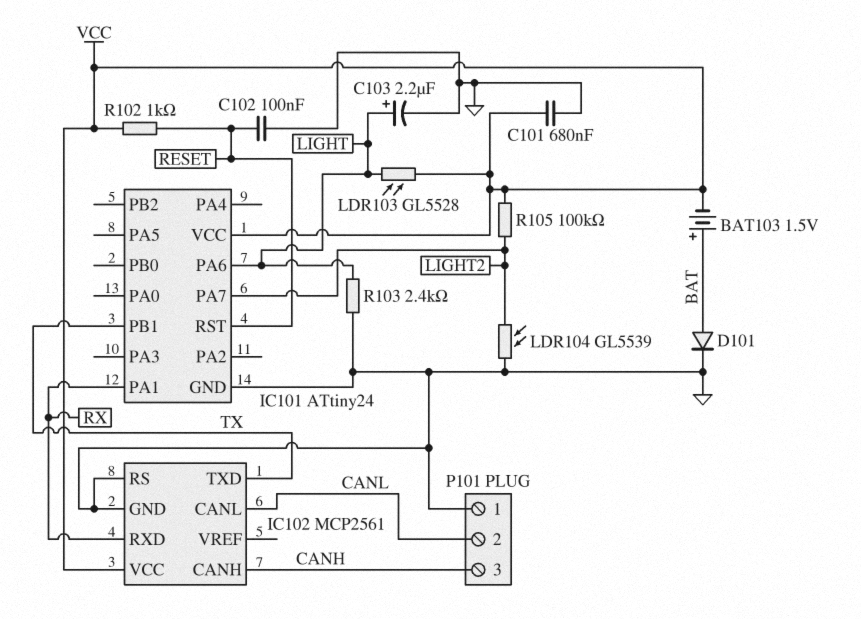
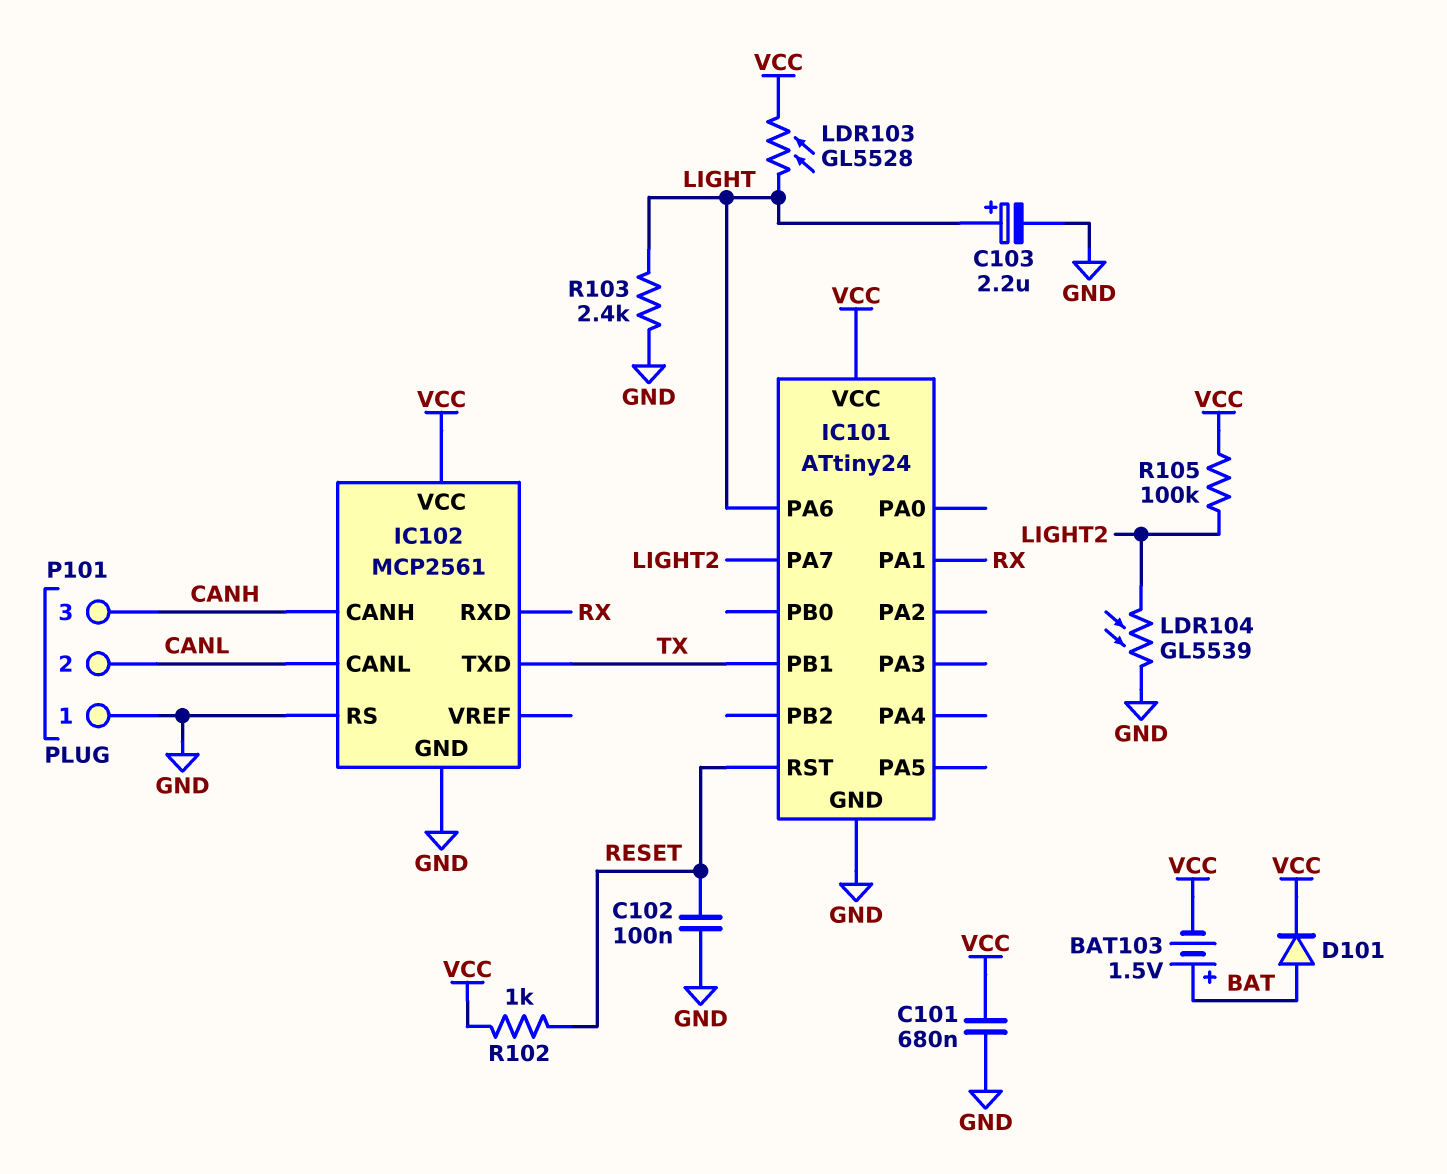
D101: diode (A BAT, K GND) -> diode (A BAT, K VCC)

